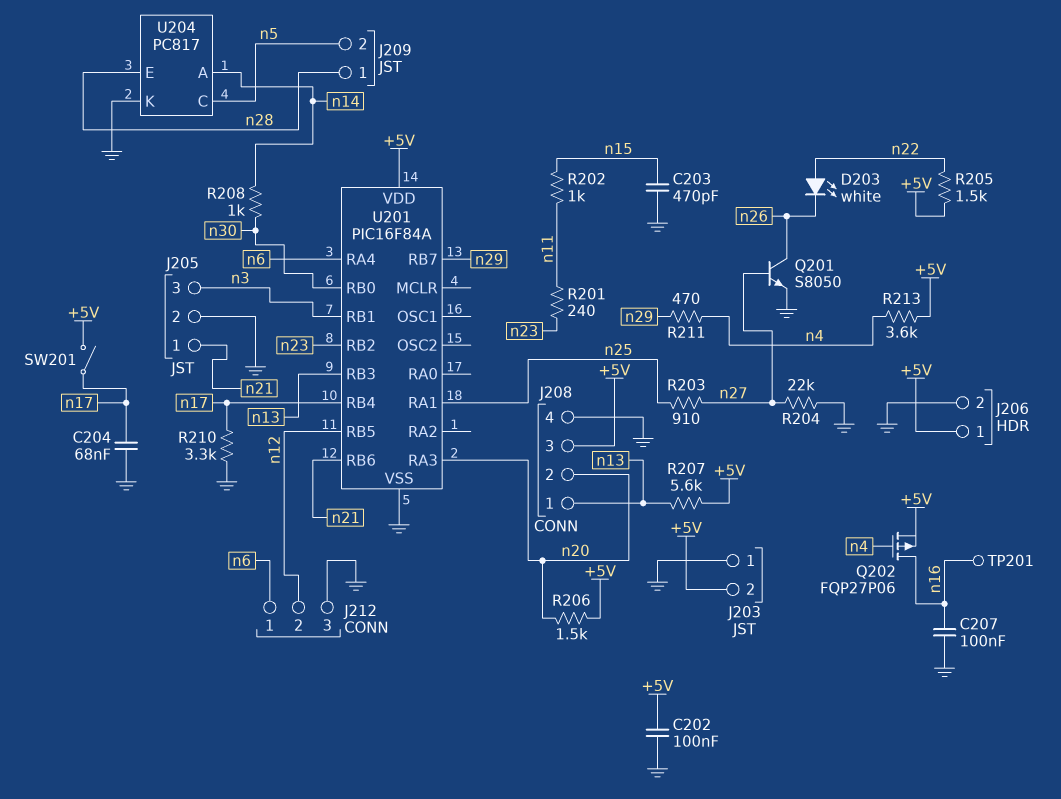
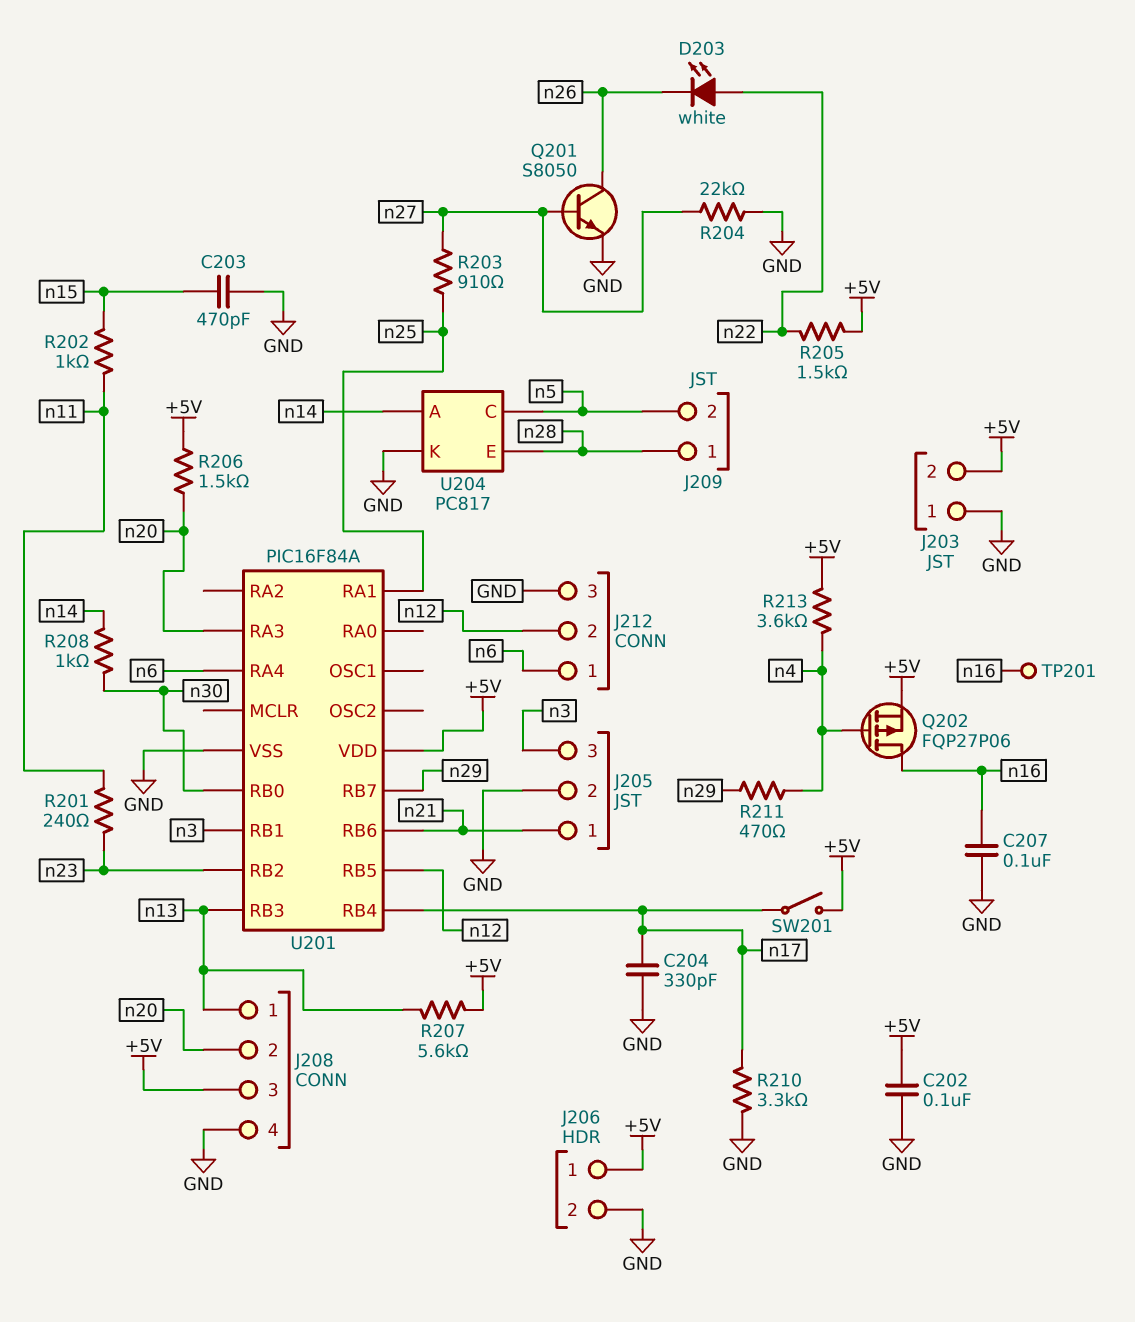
C204: 68nF (GND, n17) -> 330pF (GND, n17)

